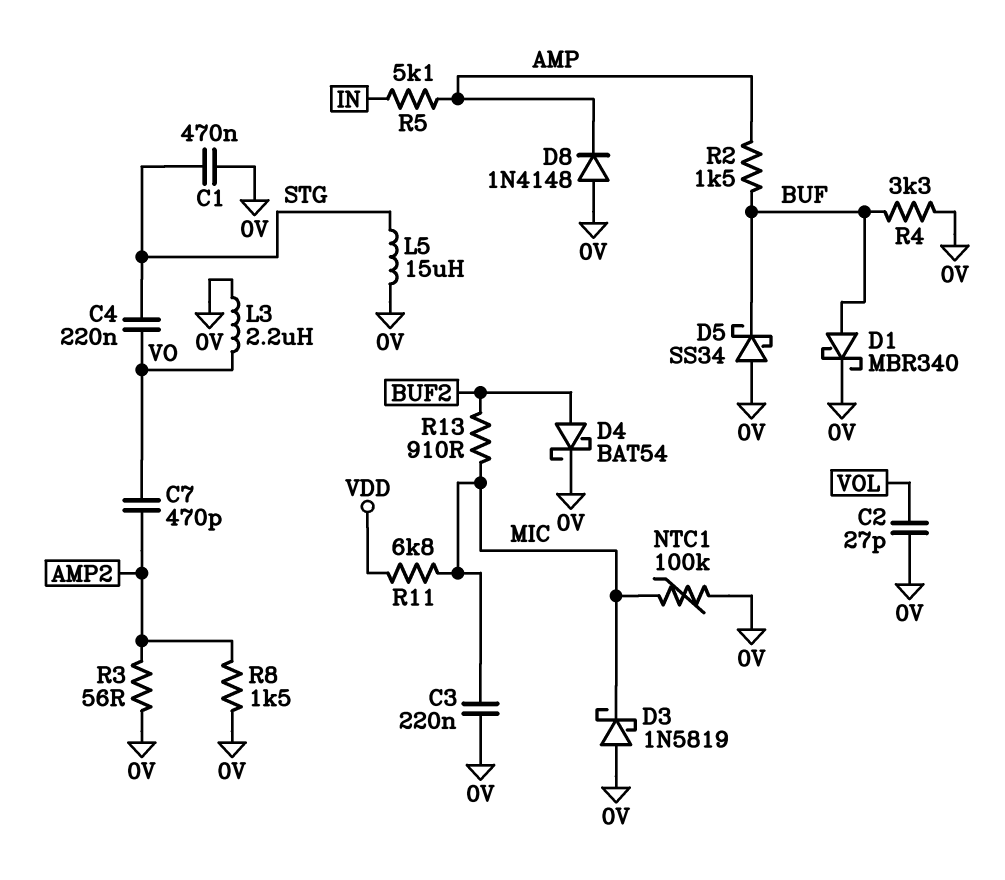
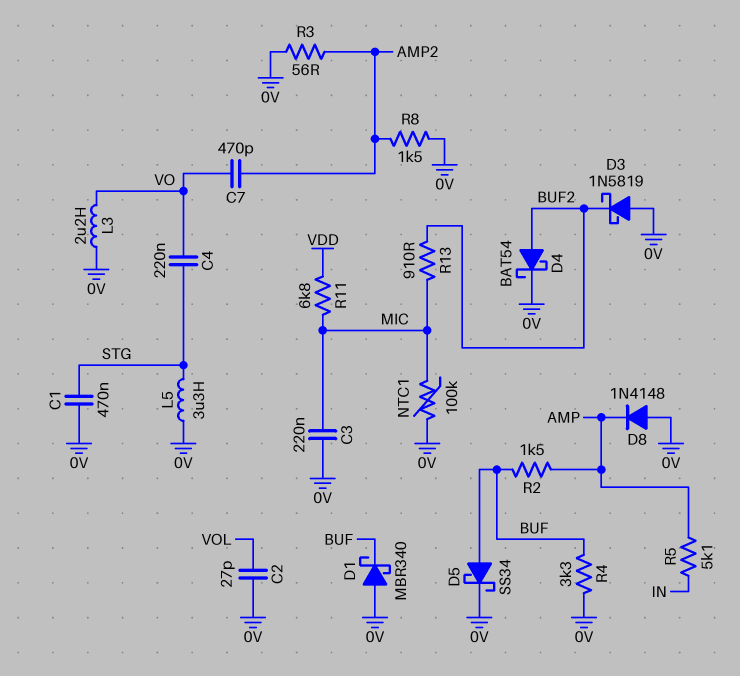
D1: schottky MBR340 (A BUF, K 0V) -> schottky MBR340 (A 0V, K BUF)
D3: schottky 1N5819 (A 0V, K MIC) -> schottky 1N5819 (A 0V, K BUF2)
D5: schottky SS34 (A 0V, K BUF) -> schottky SS34 (A BUF, K 0V)
L5: 15uH (0V, STG) -> 3.3uH (0V, STG)

